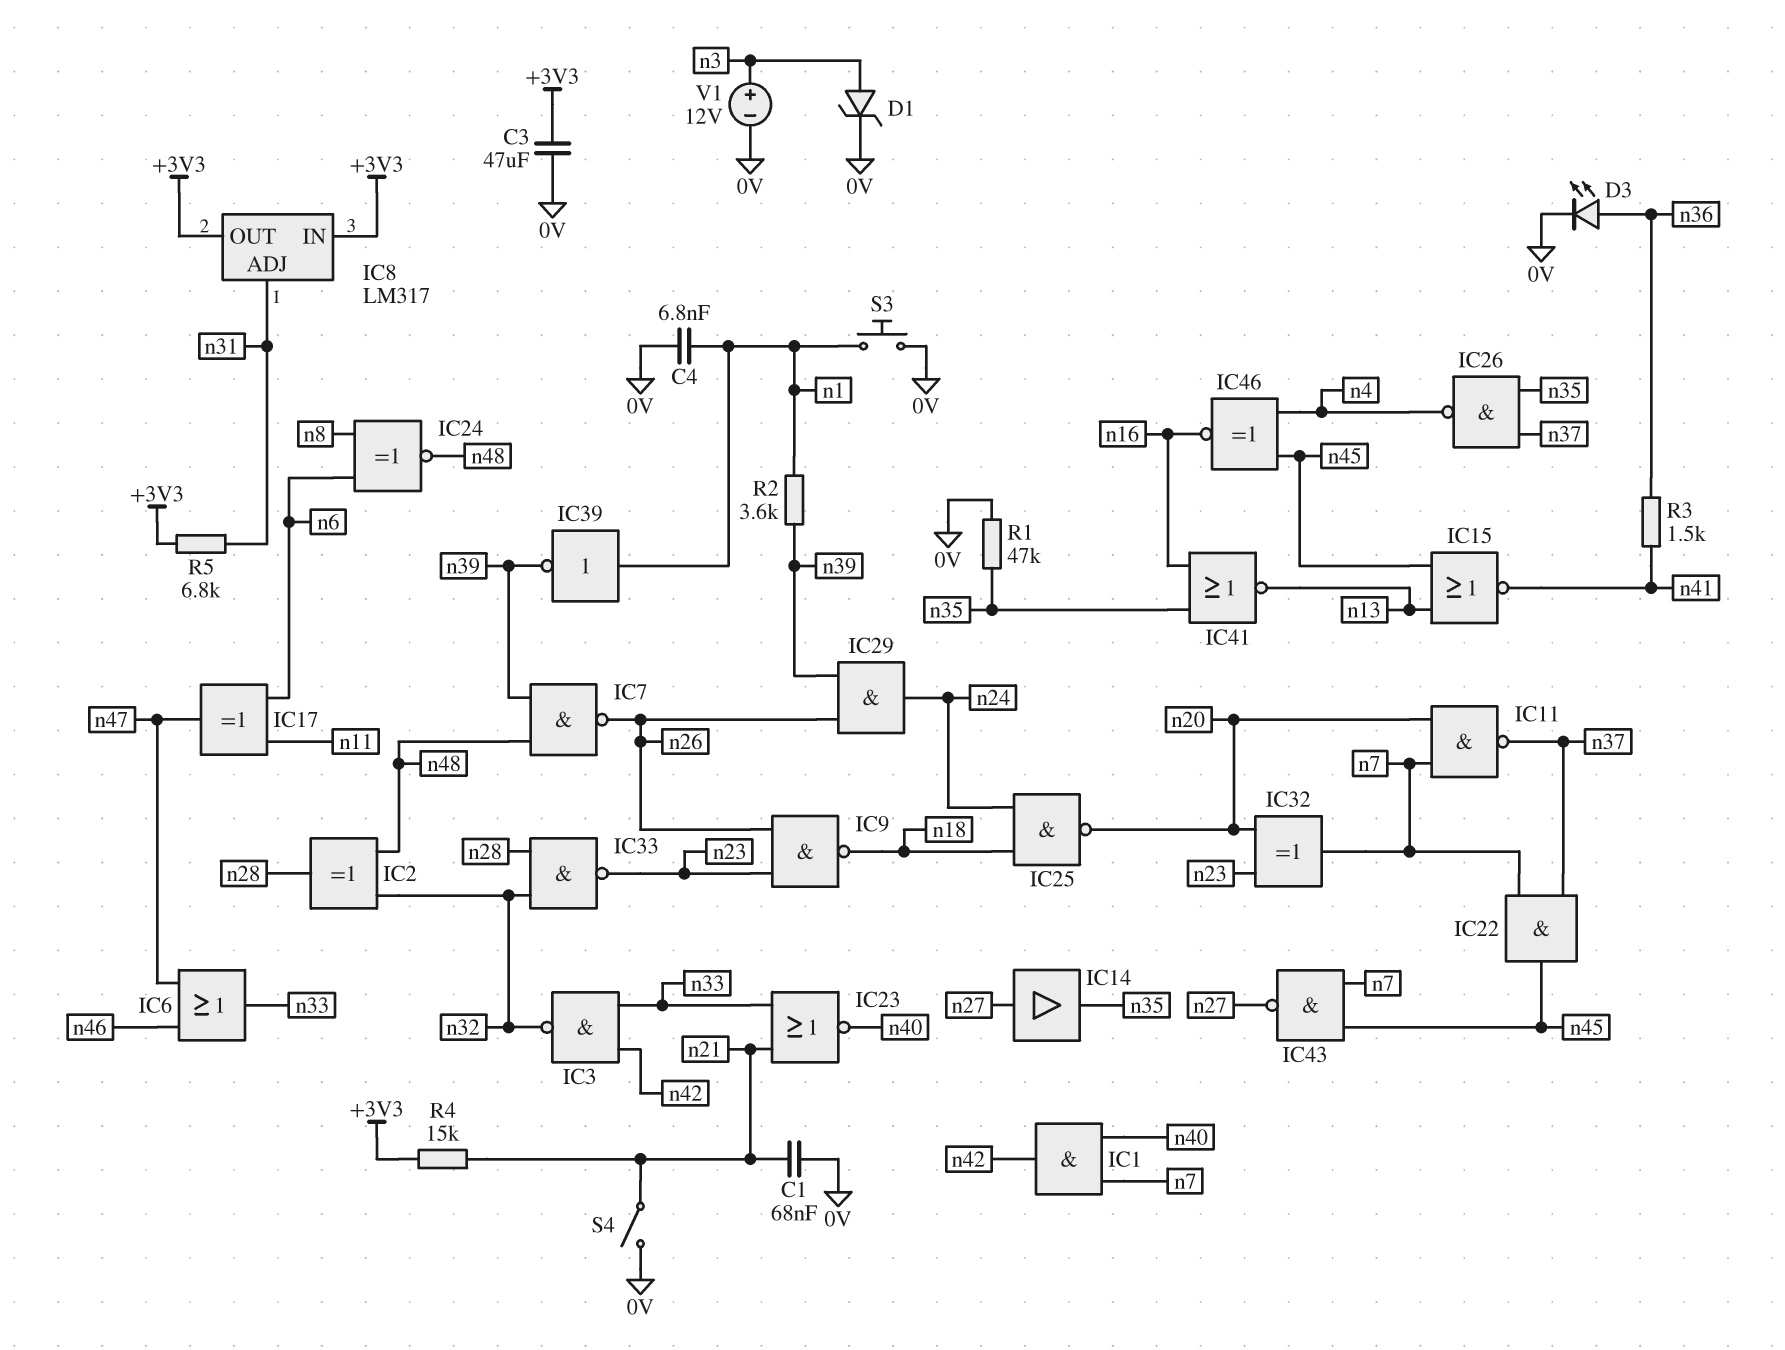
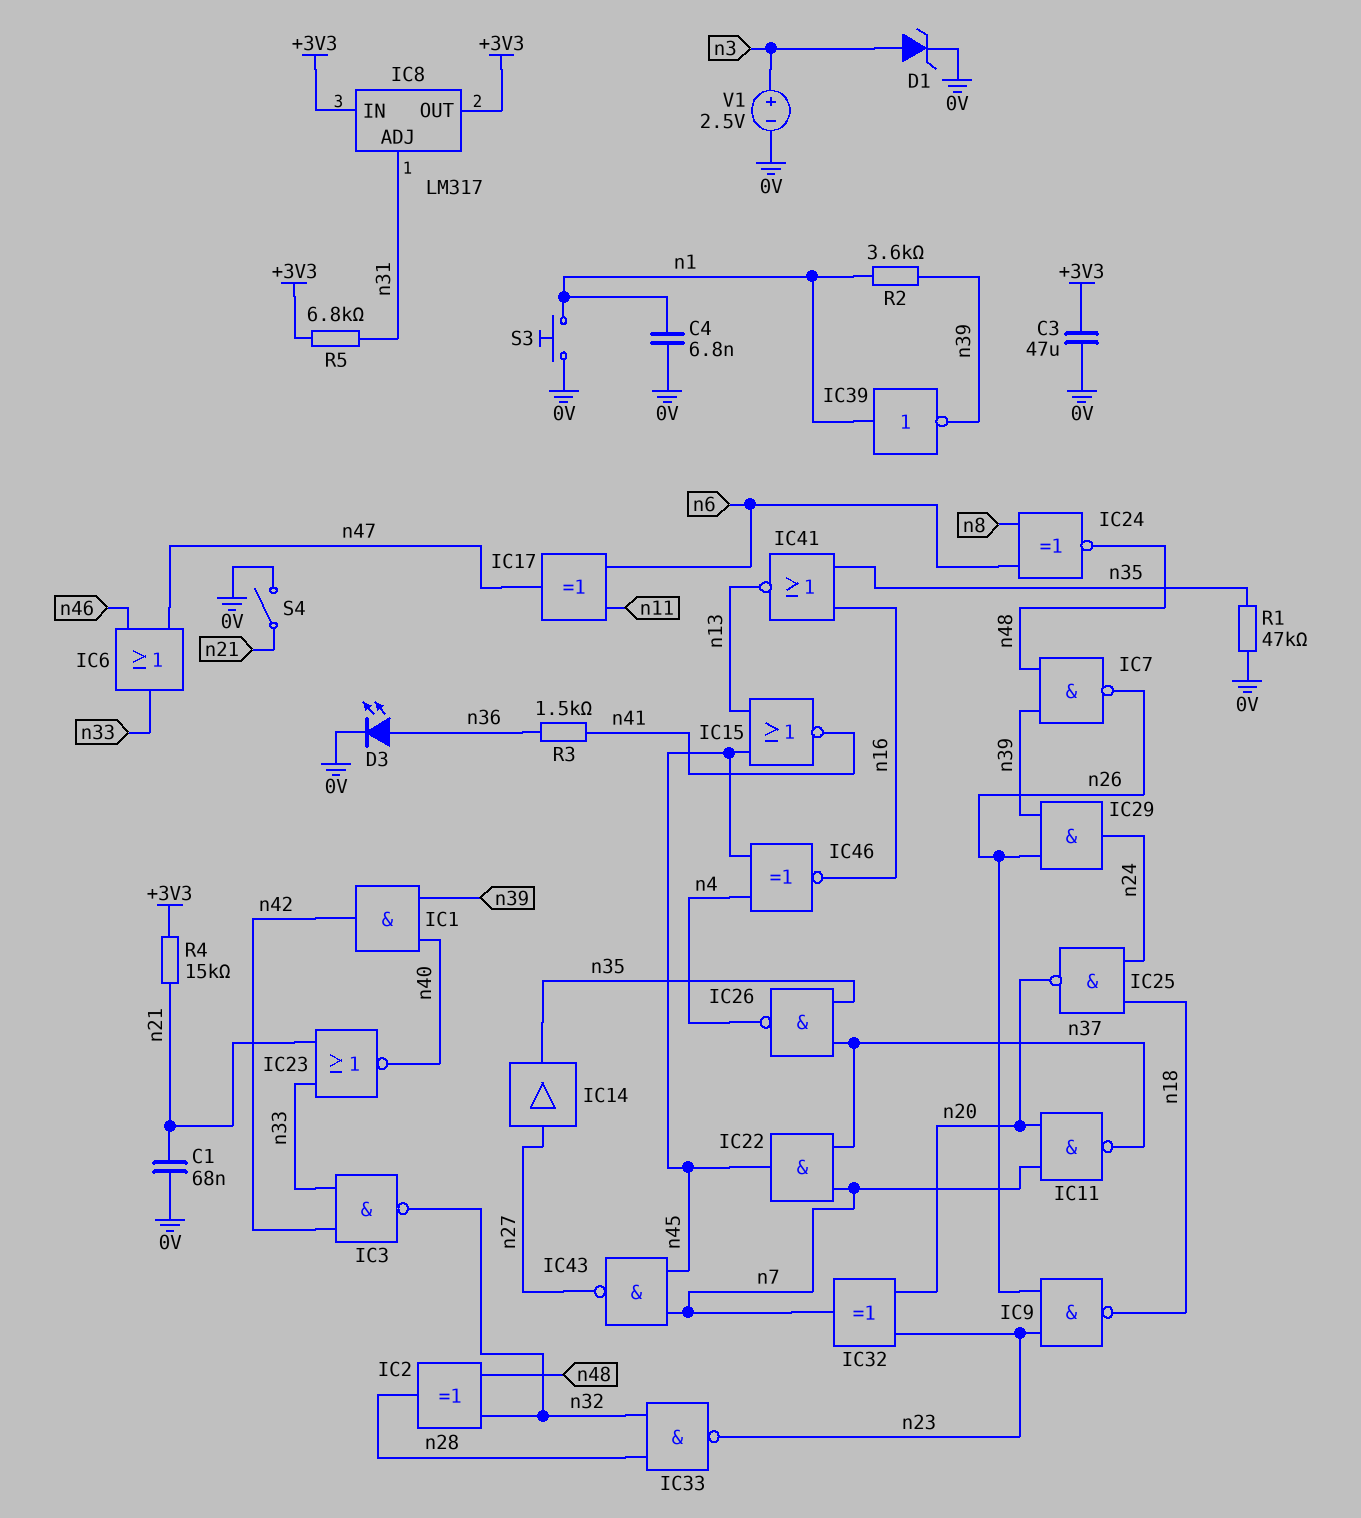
IC1: AND (in n7, in n40, out n42) -> AND (in n39, in n40, out n42)
V1: 12V (plus n3, minus 0V) -> 2.5V (plus n3, minus 0V)

